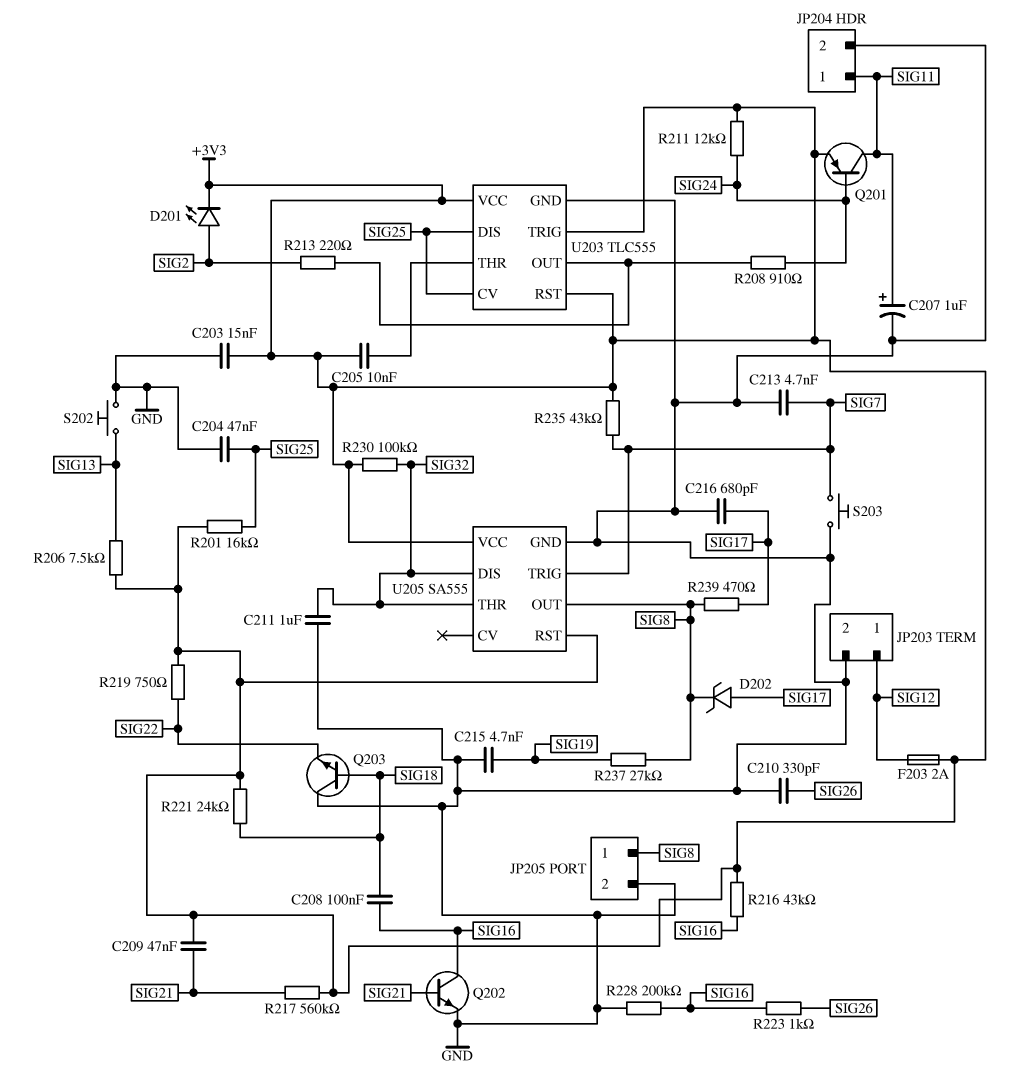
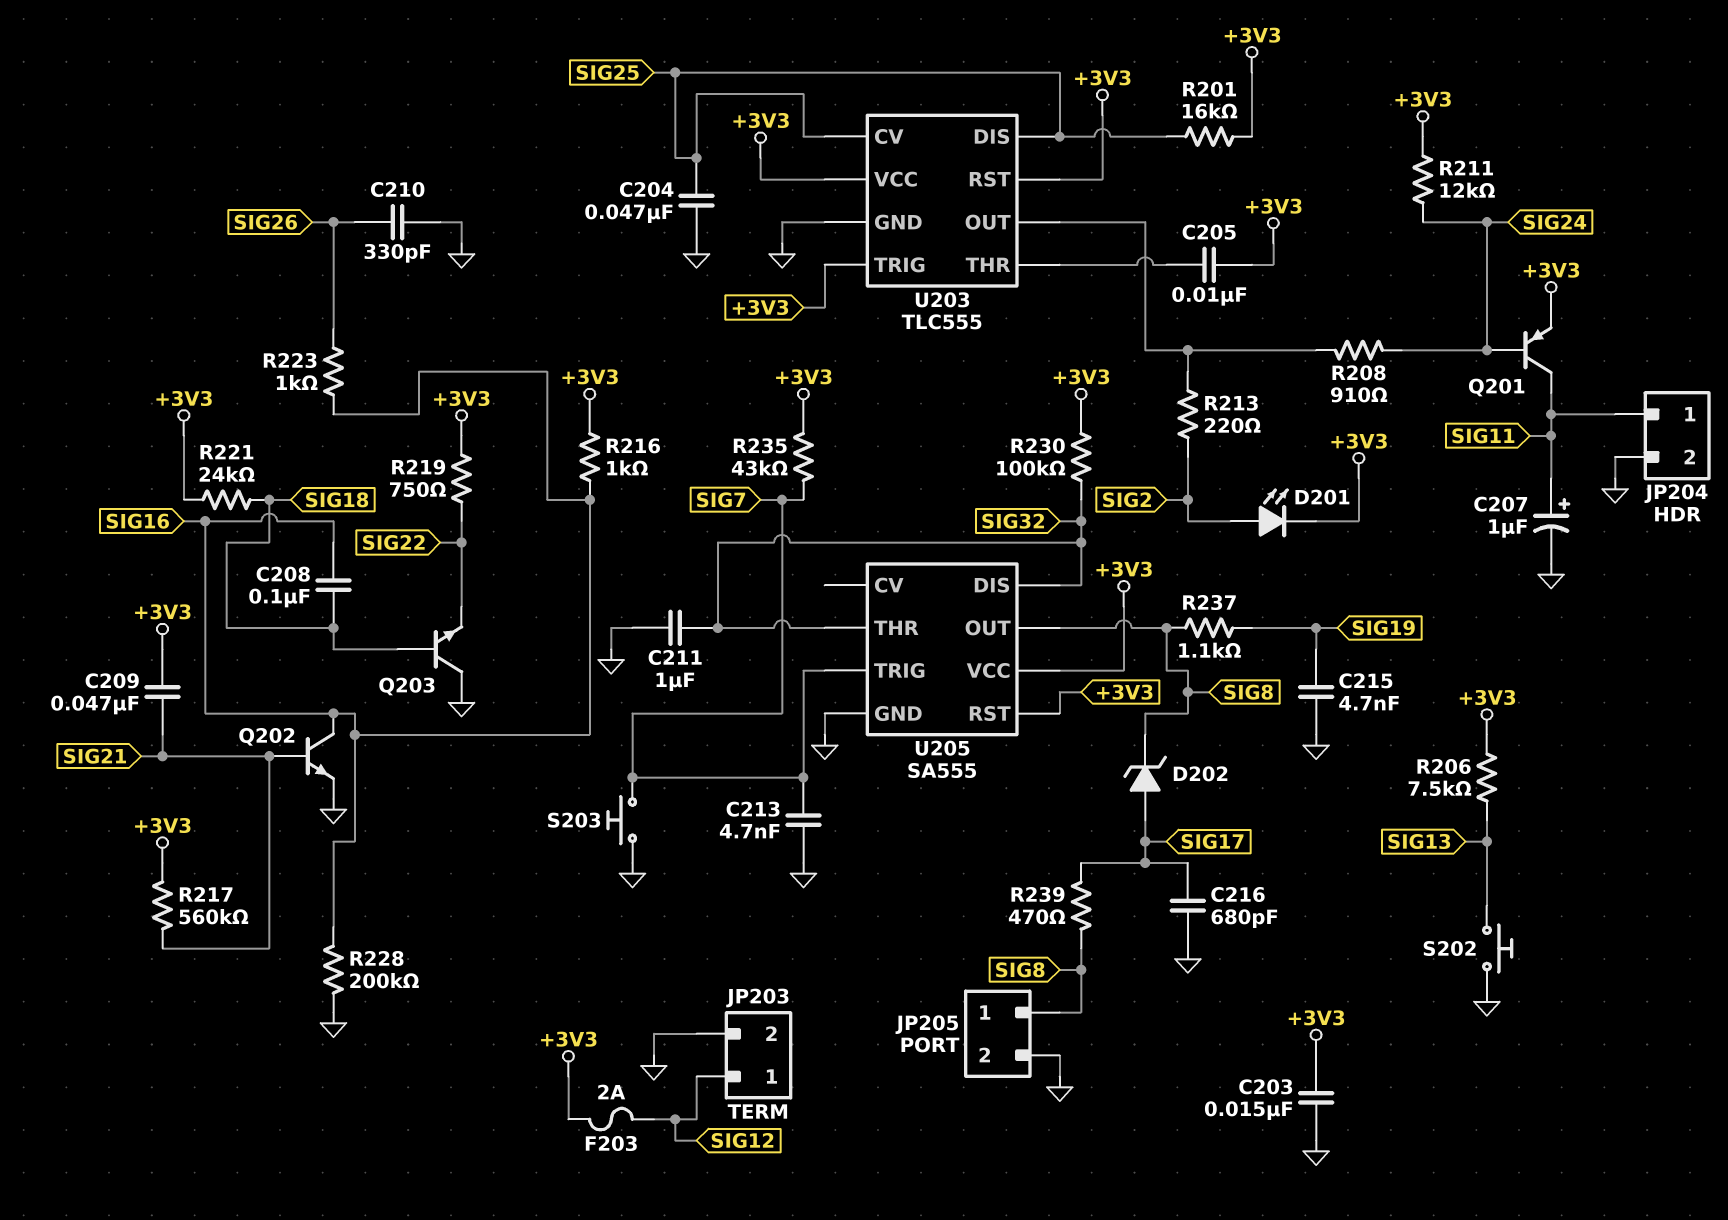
R216: 43k (+3V3, SIG16) -> 1k (+3V3, SIG16)
R237: 27k (SIG8, SIG19) -> 1.1k (SIG8, SIG19)

